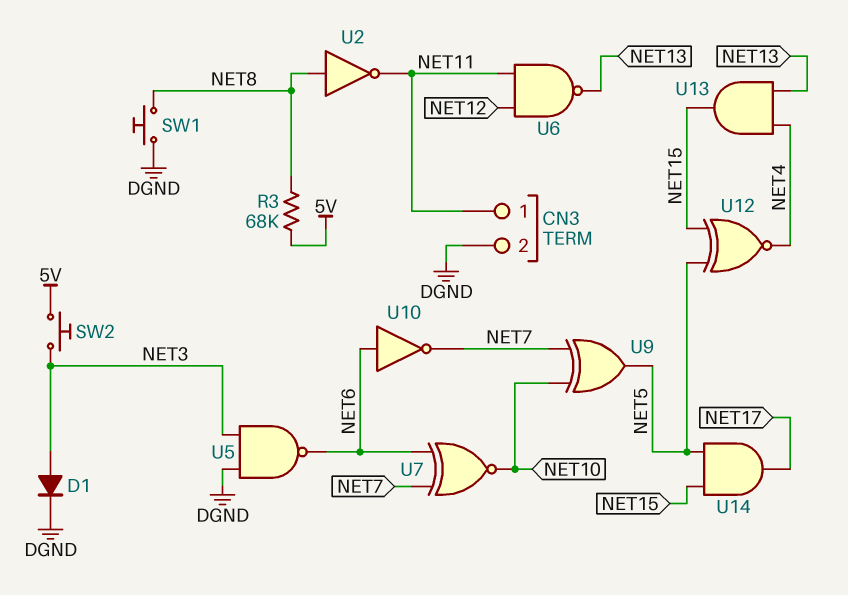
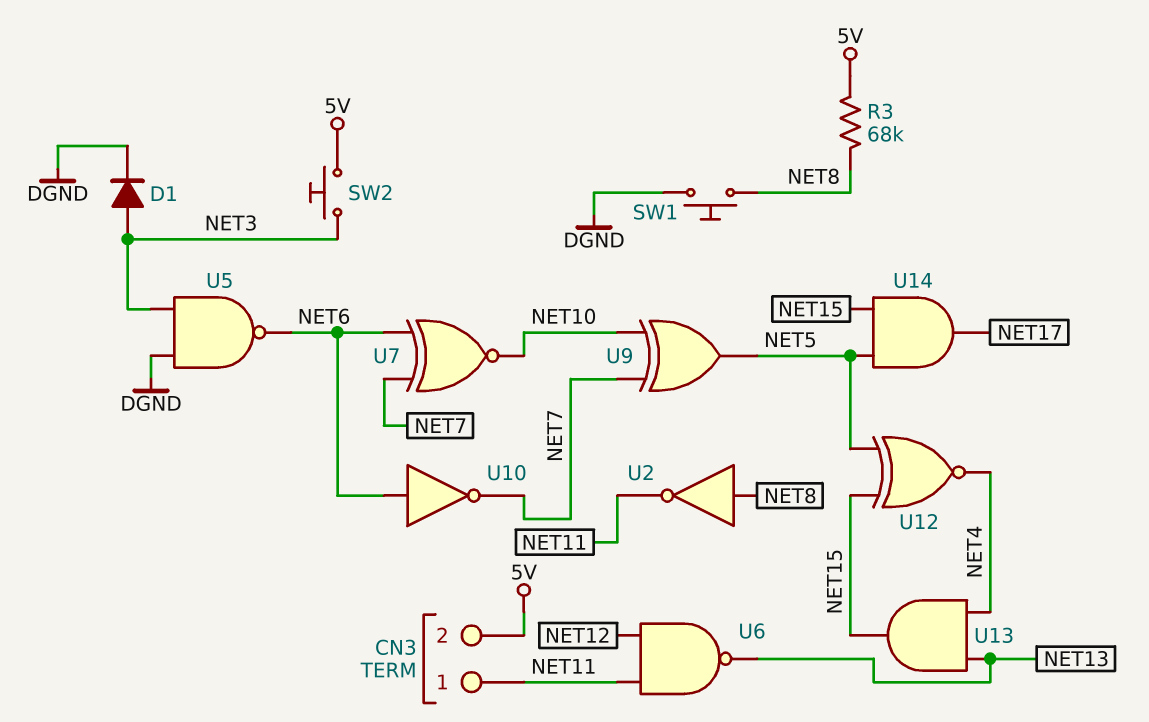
CN3 pin 2: DGND -> 5V

